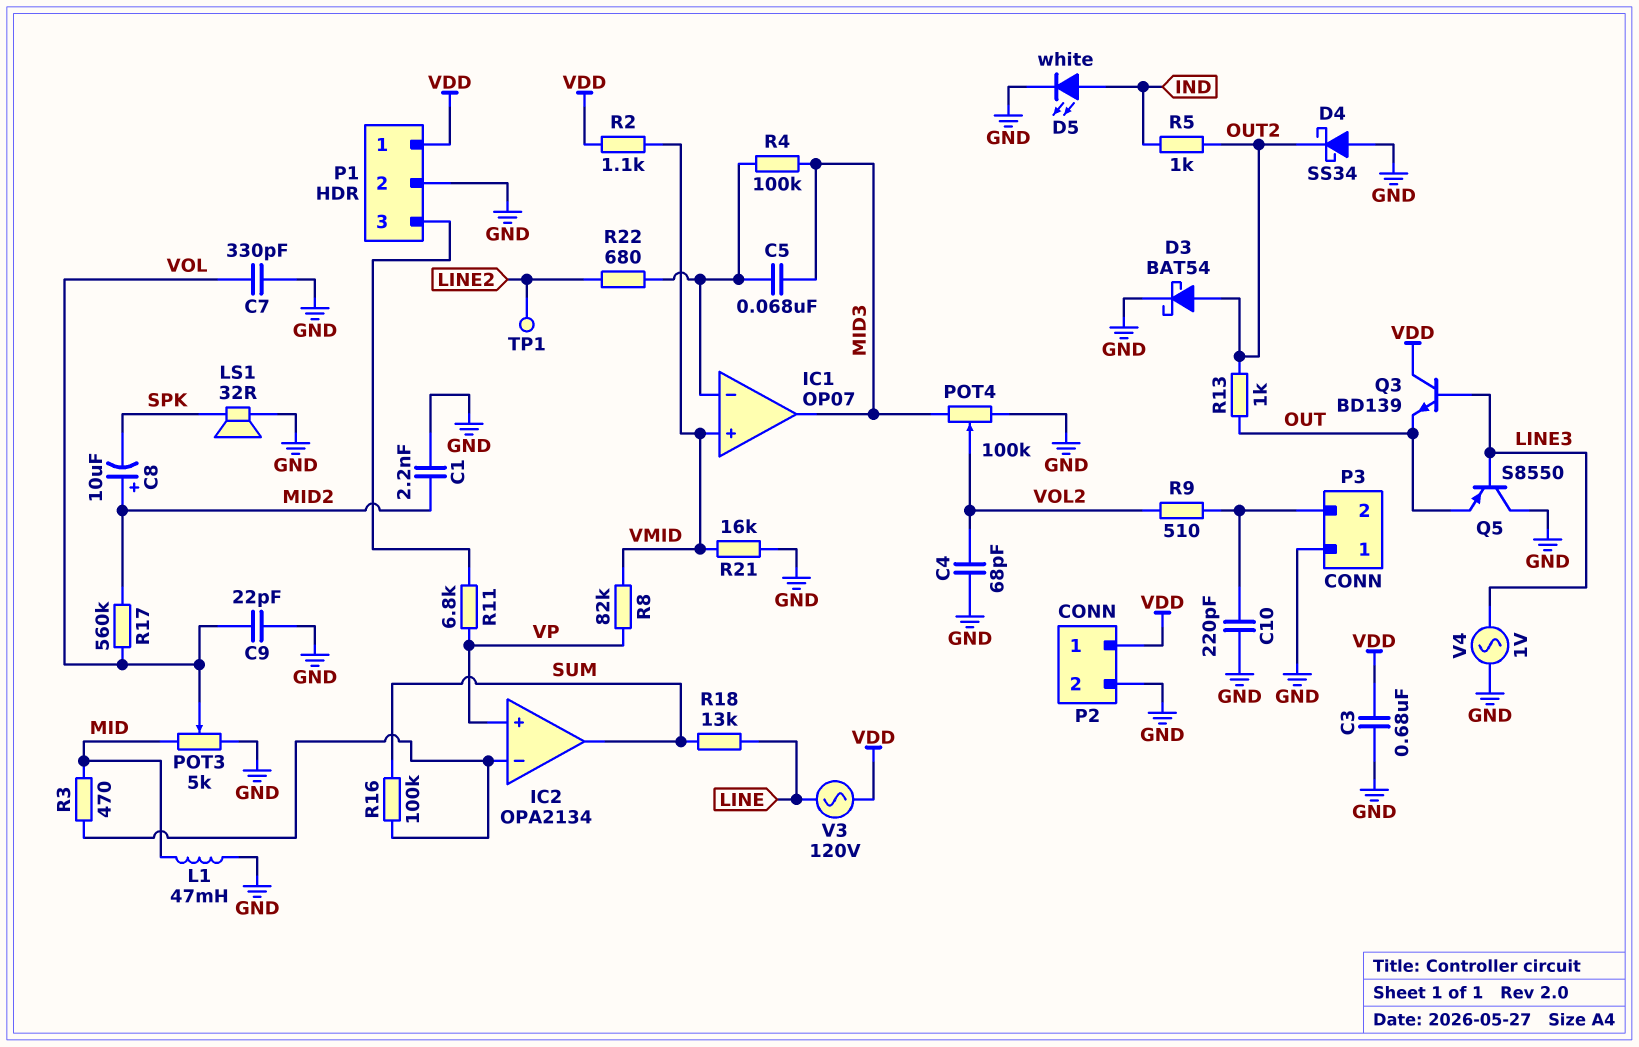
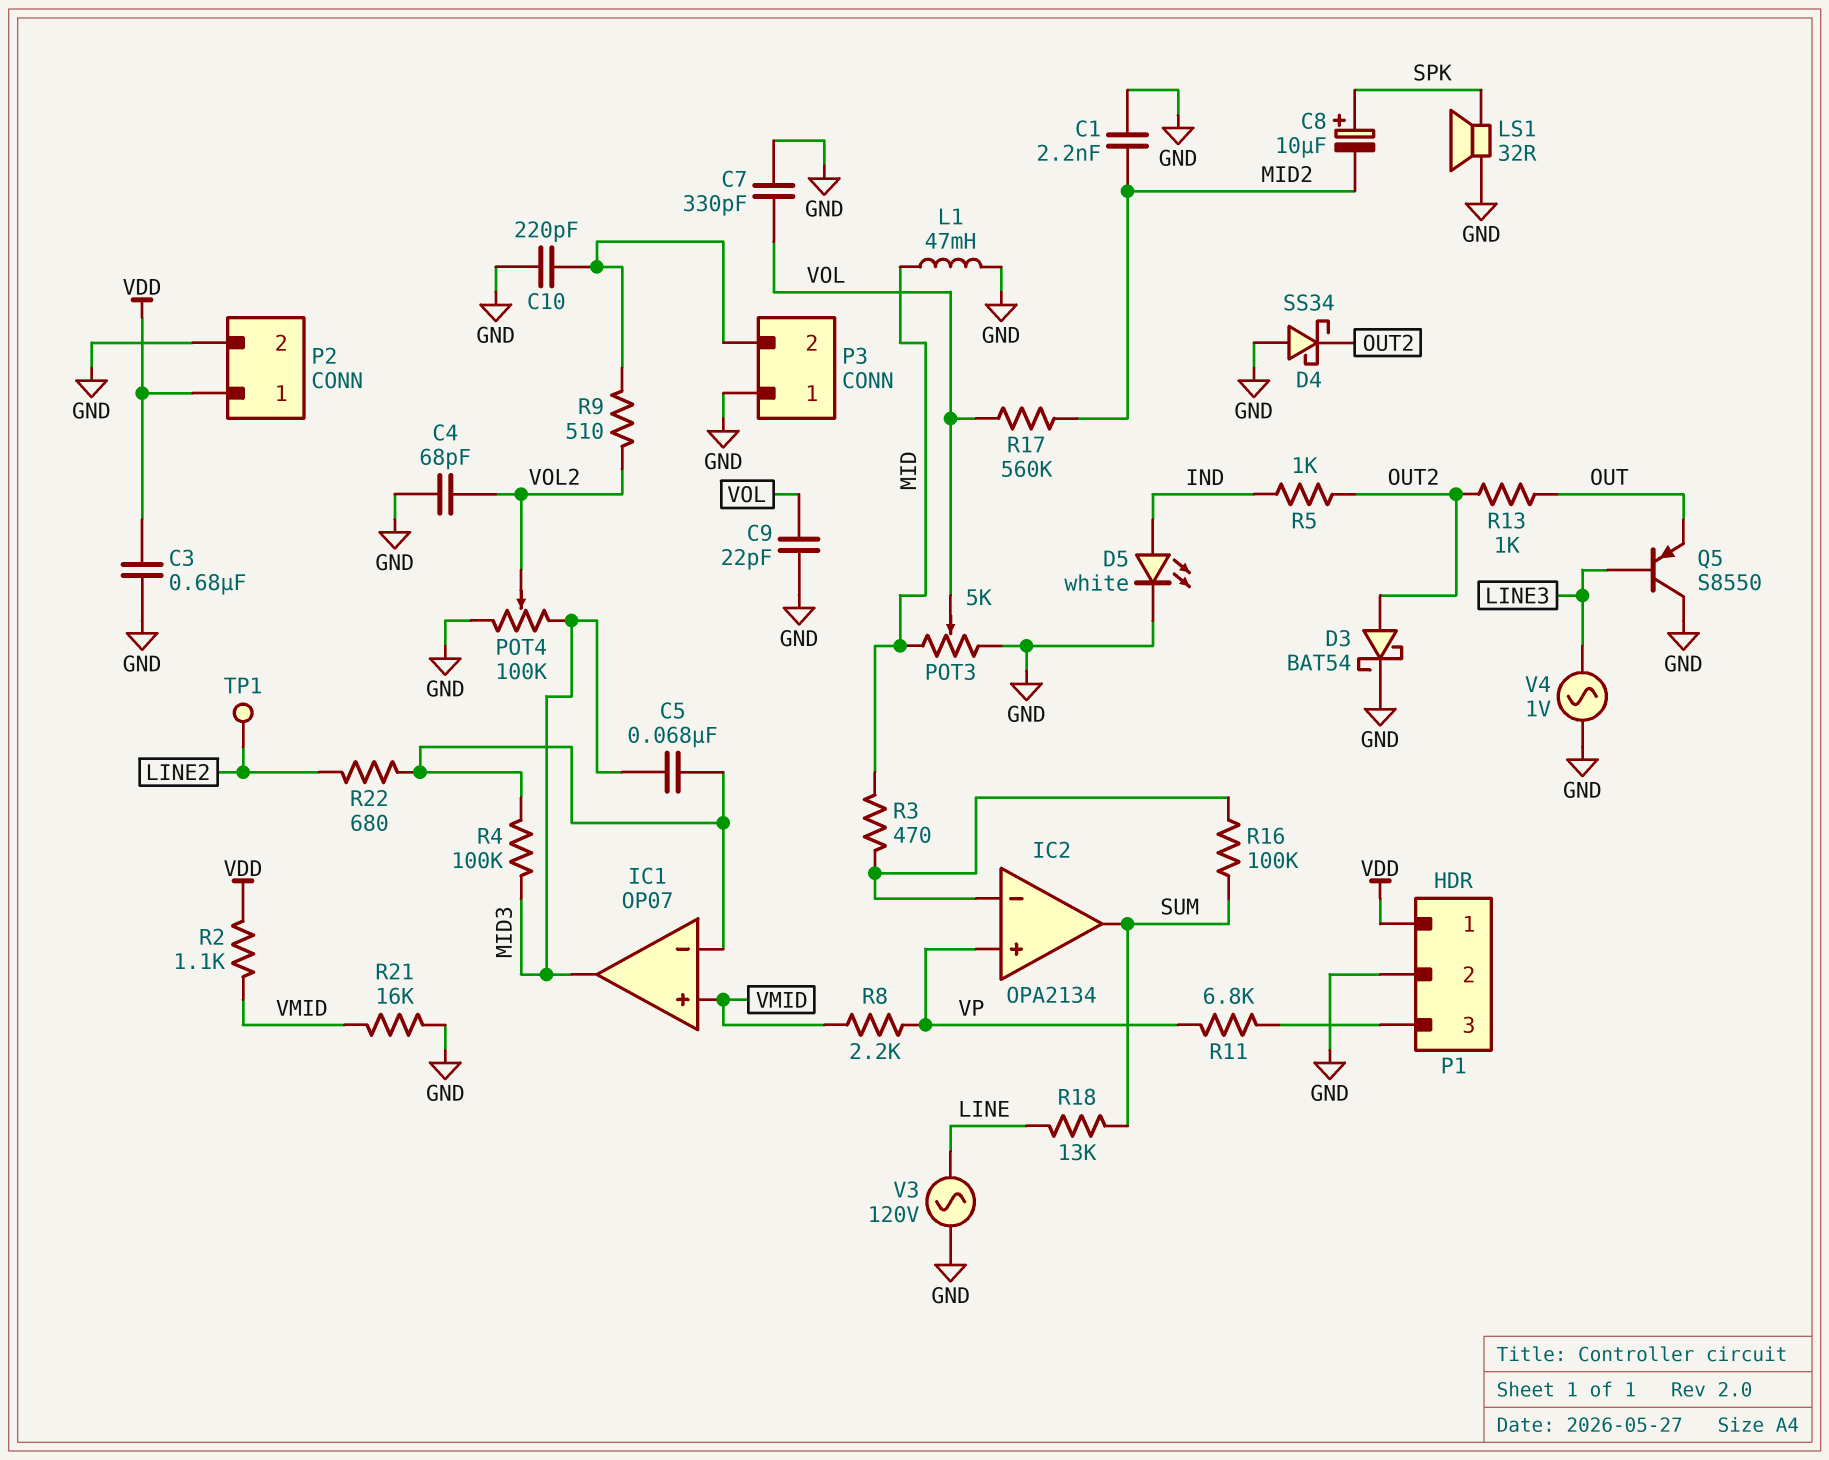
C8: 10uF (plus MID2, minus SPK) -> 10uF (plus SPK, minus MID2)
Q3: NPN BD139 (B LINE3, C VDD, E OUT) -> none
R8: 82k (VMID, VP) -> 2.2k (VMID, VP)
V3: AC 120V (LINE, VDD) -> AC 120V (GND, LINE)

